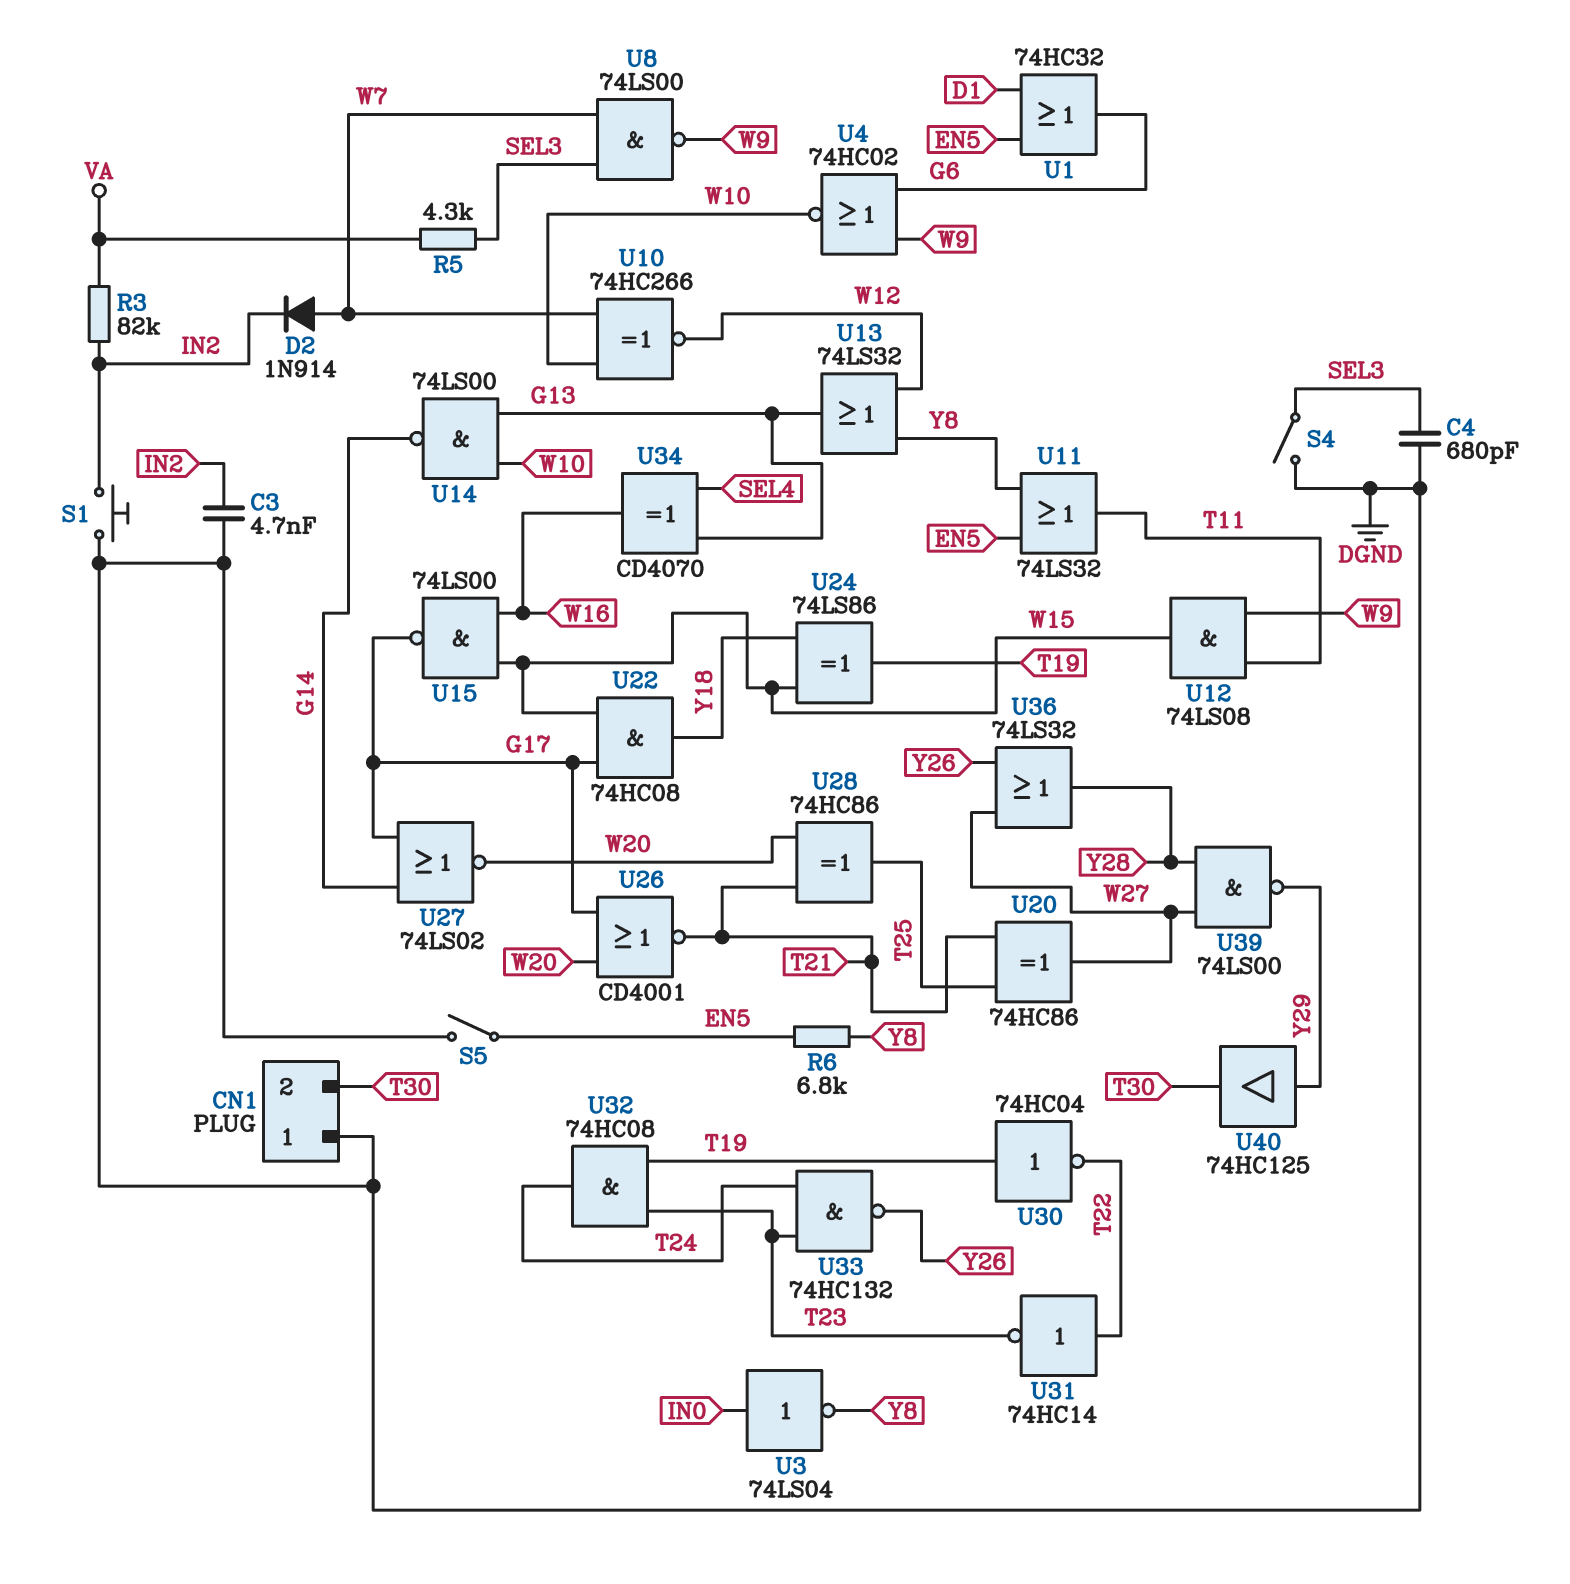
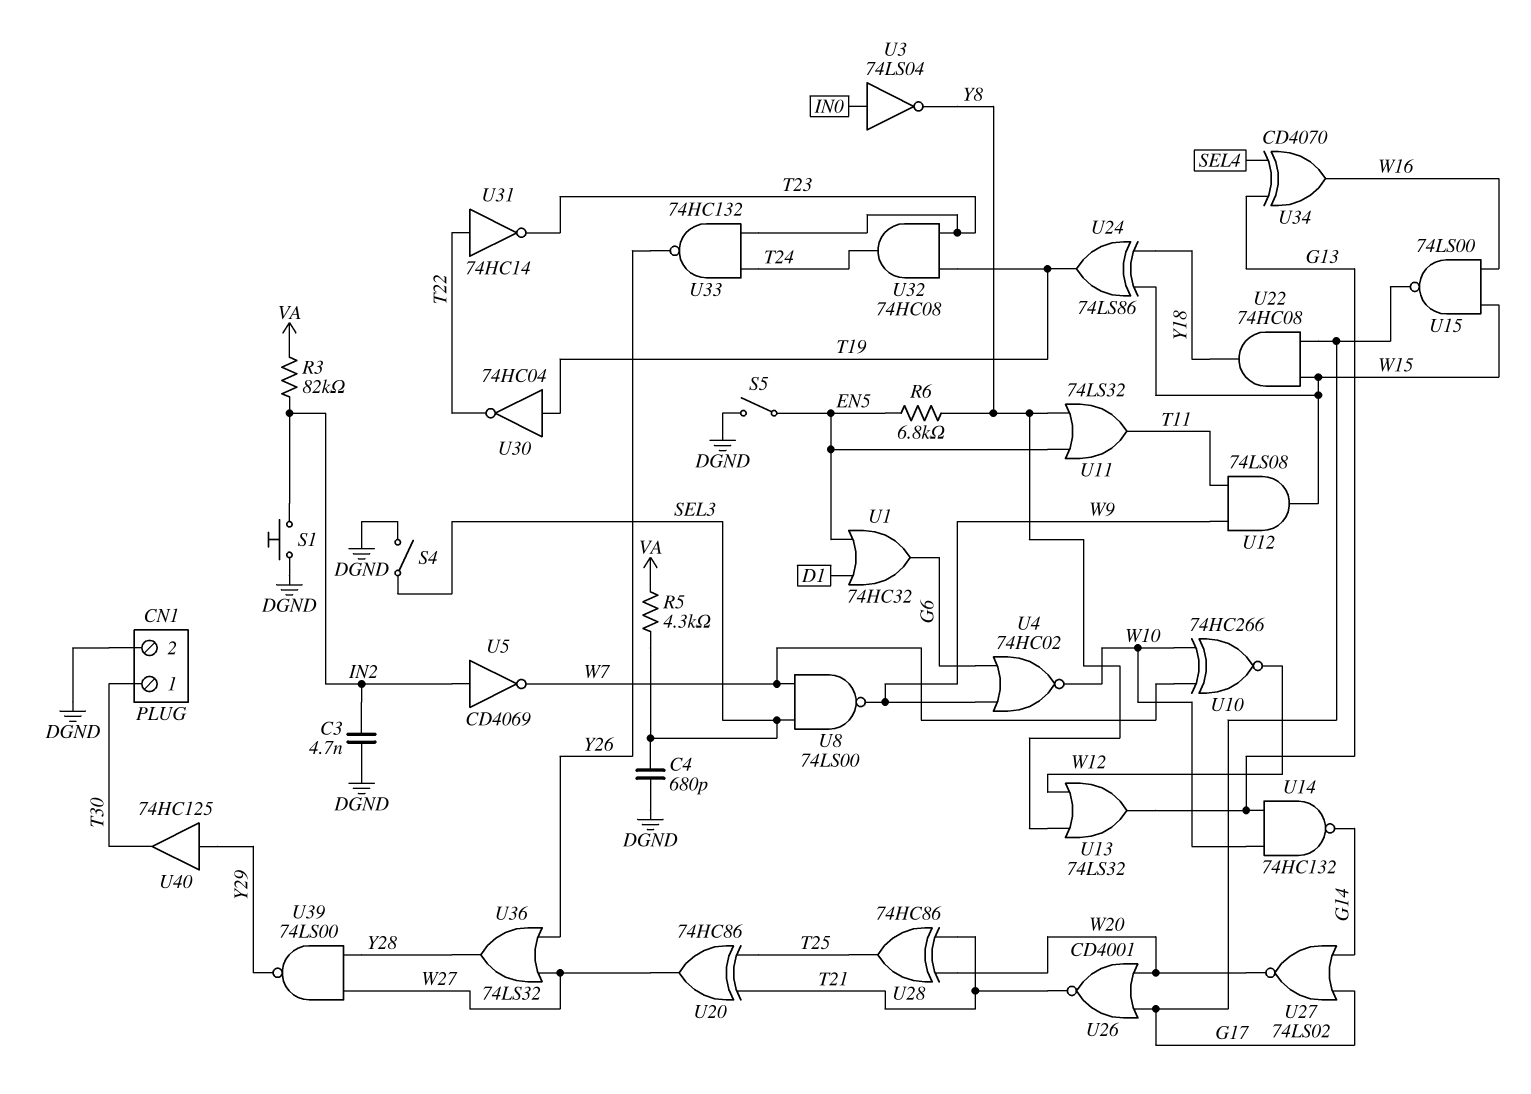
CN1 pin 1: DGND -> T30
CN1 pin 2: T30 -> DGND
D2: diode 1N914 (A W7, K IN2) -> none
U5: none -> NOT CD4069 (in IN2, out W7)
U14: NAND 74LS00 (in G13, in W10, out G14) -> NAND 74HC132 (in G13, in W10, out G14)

